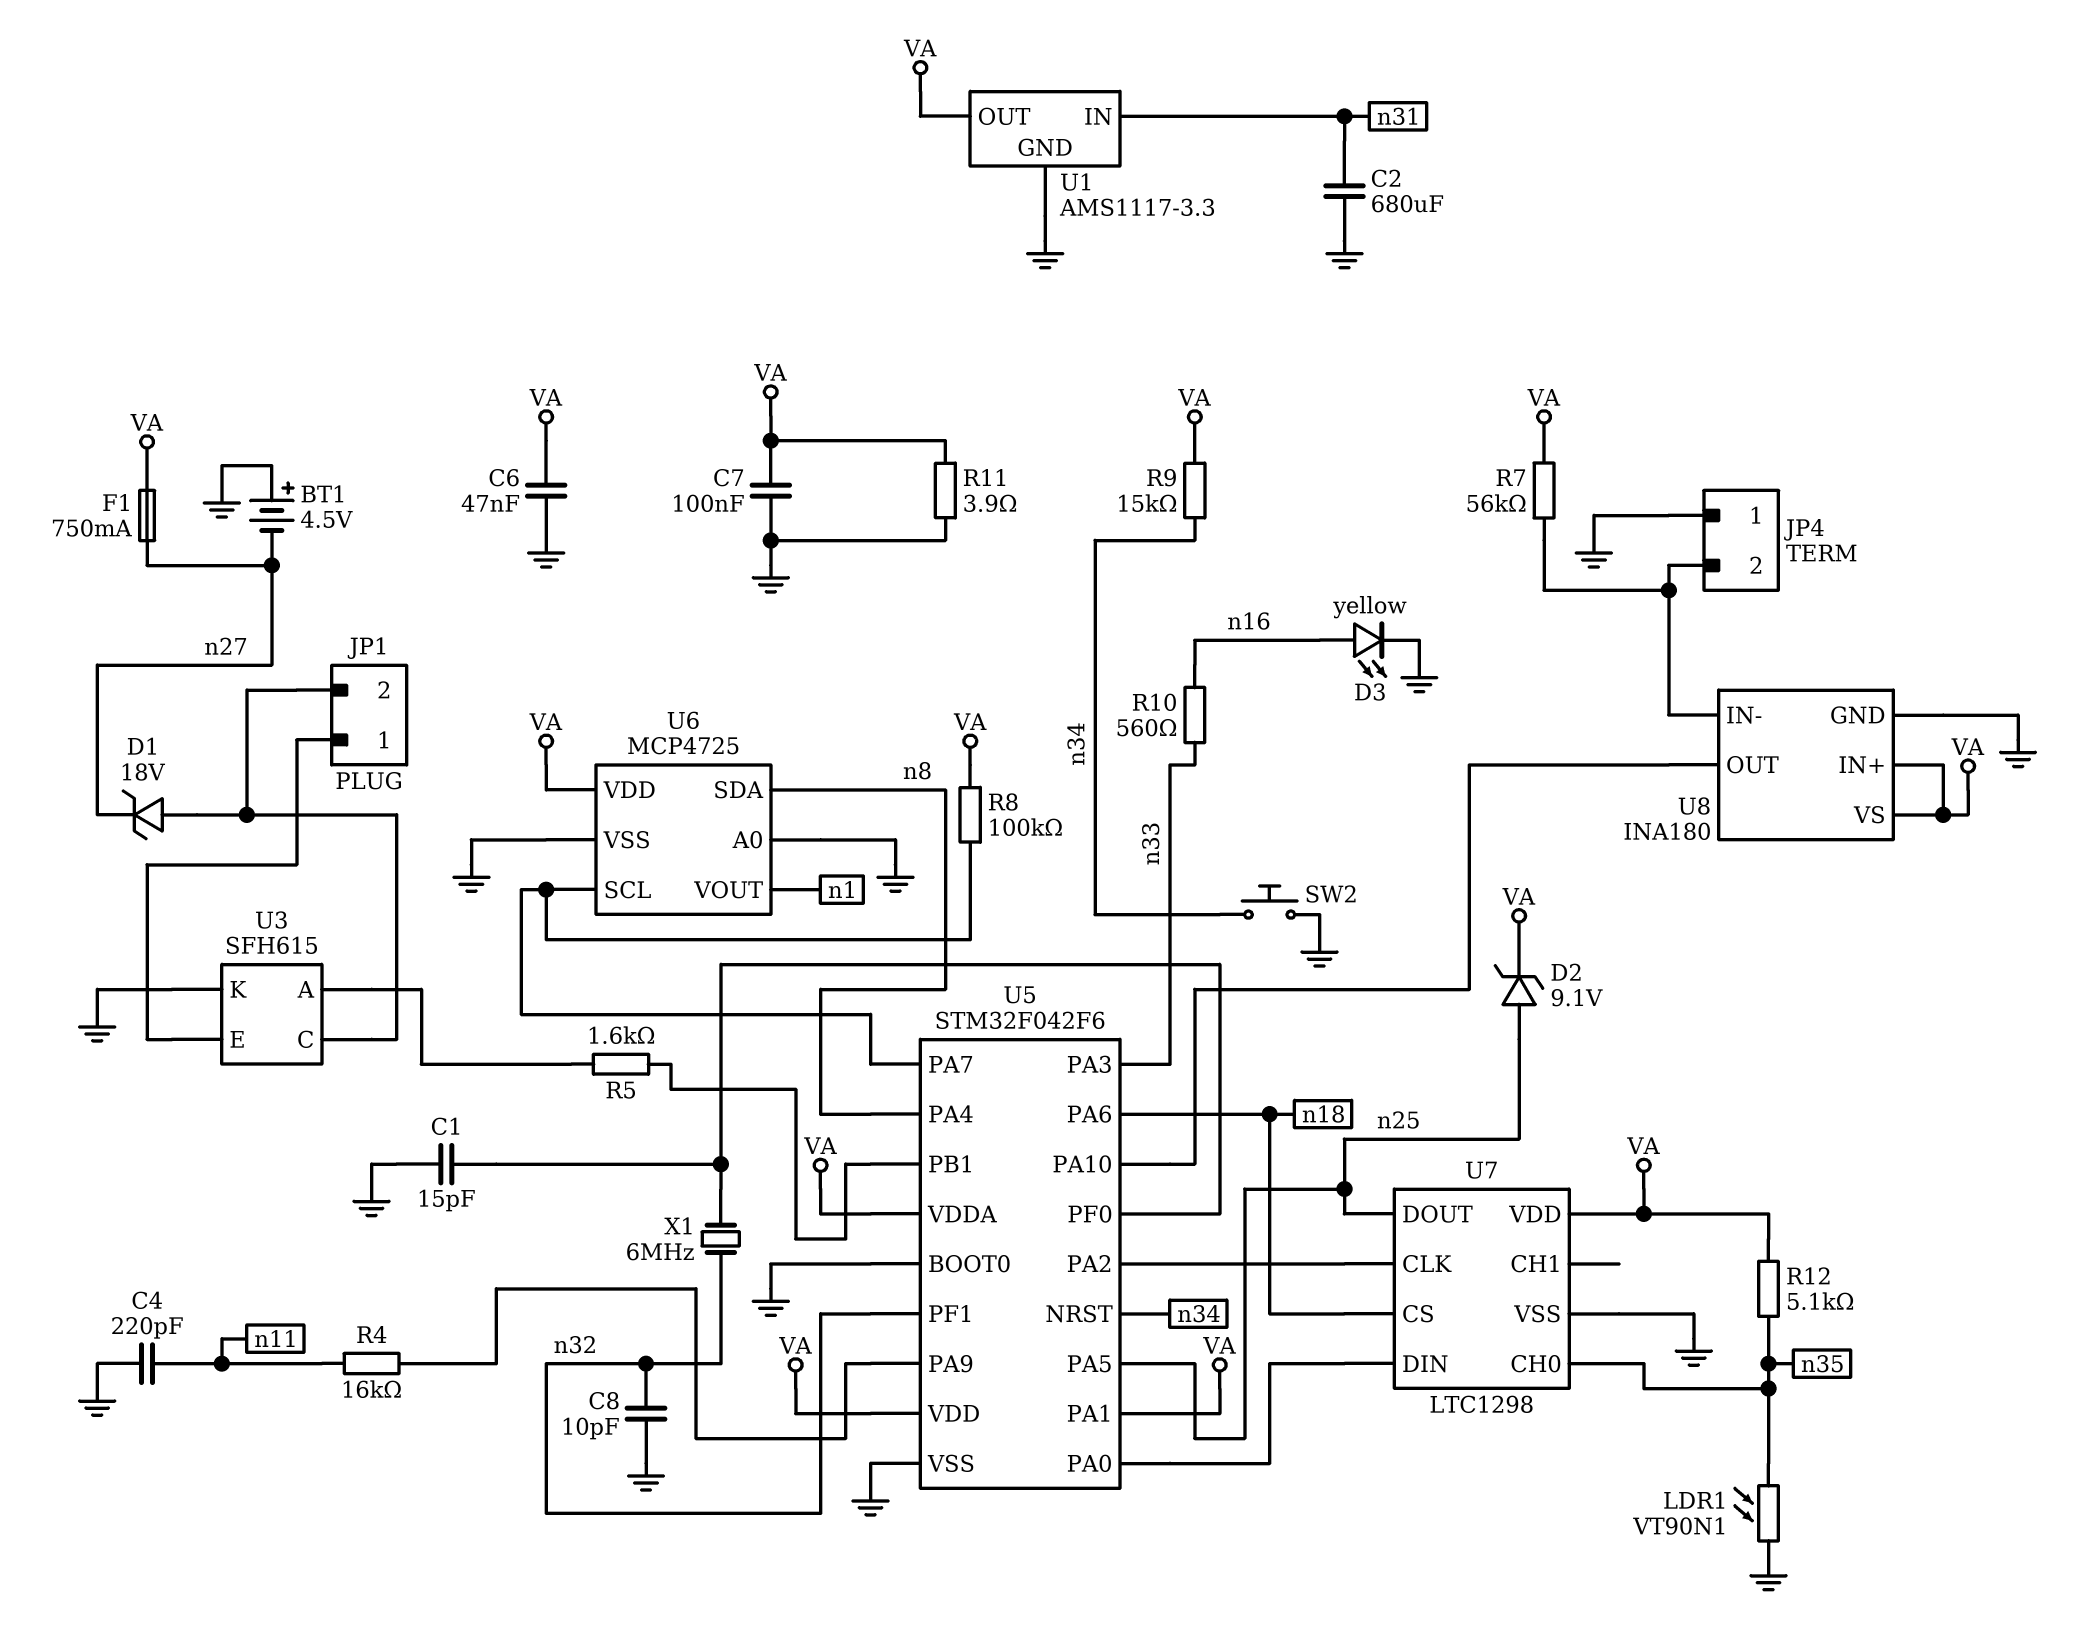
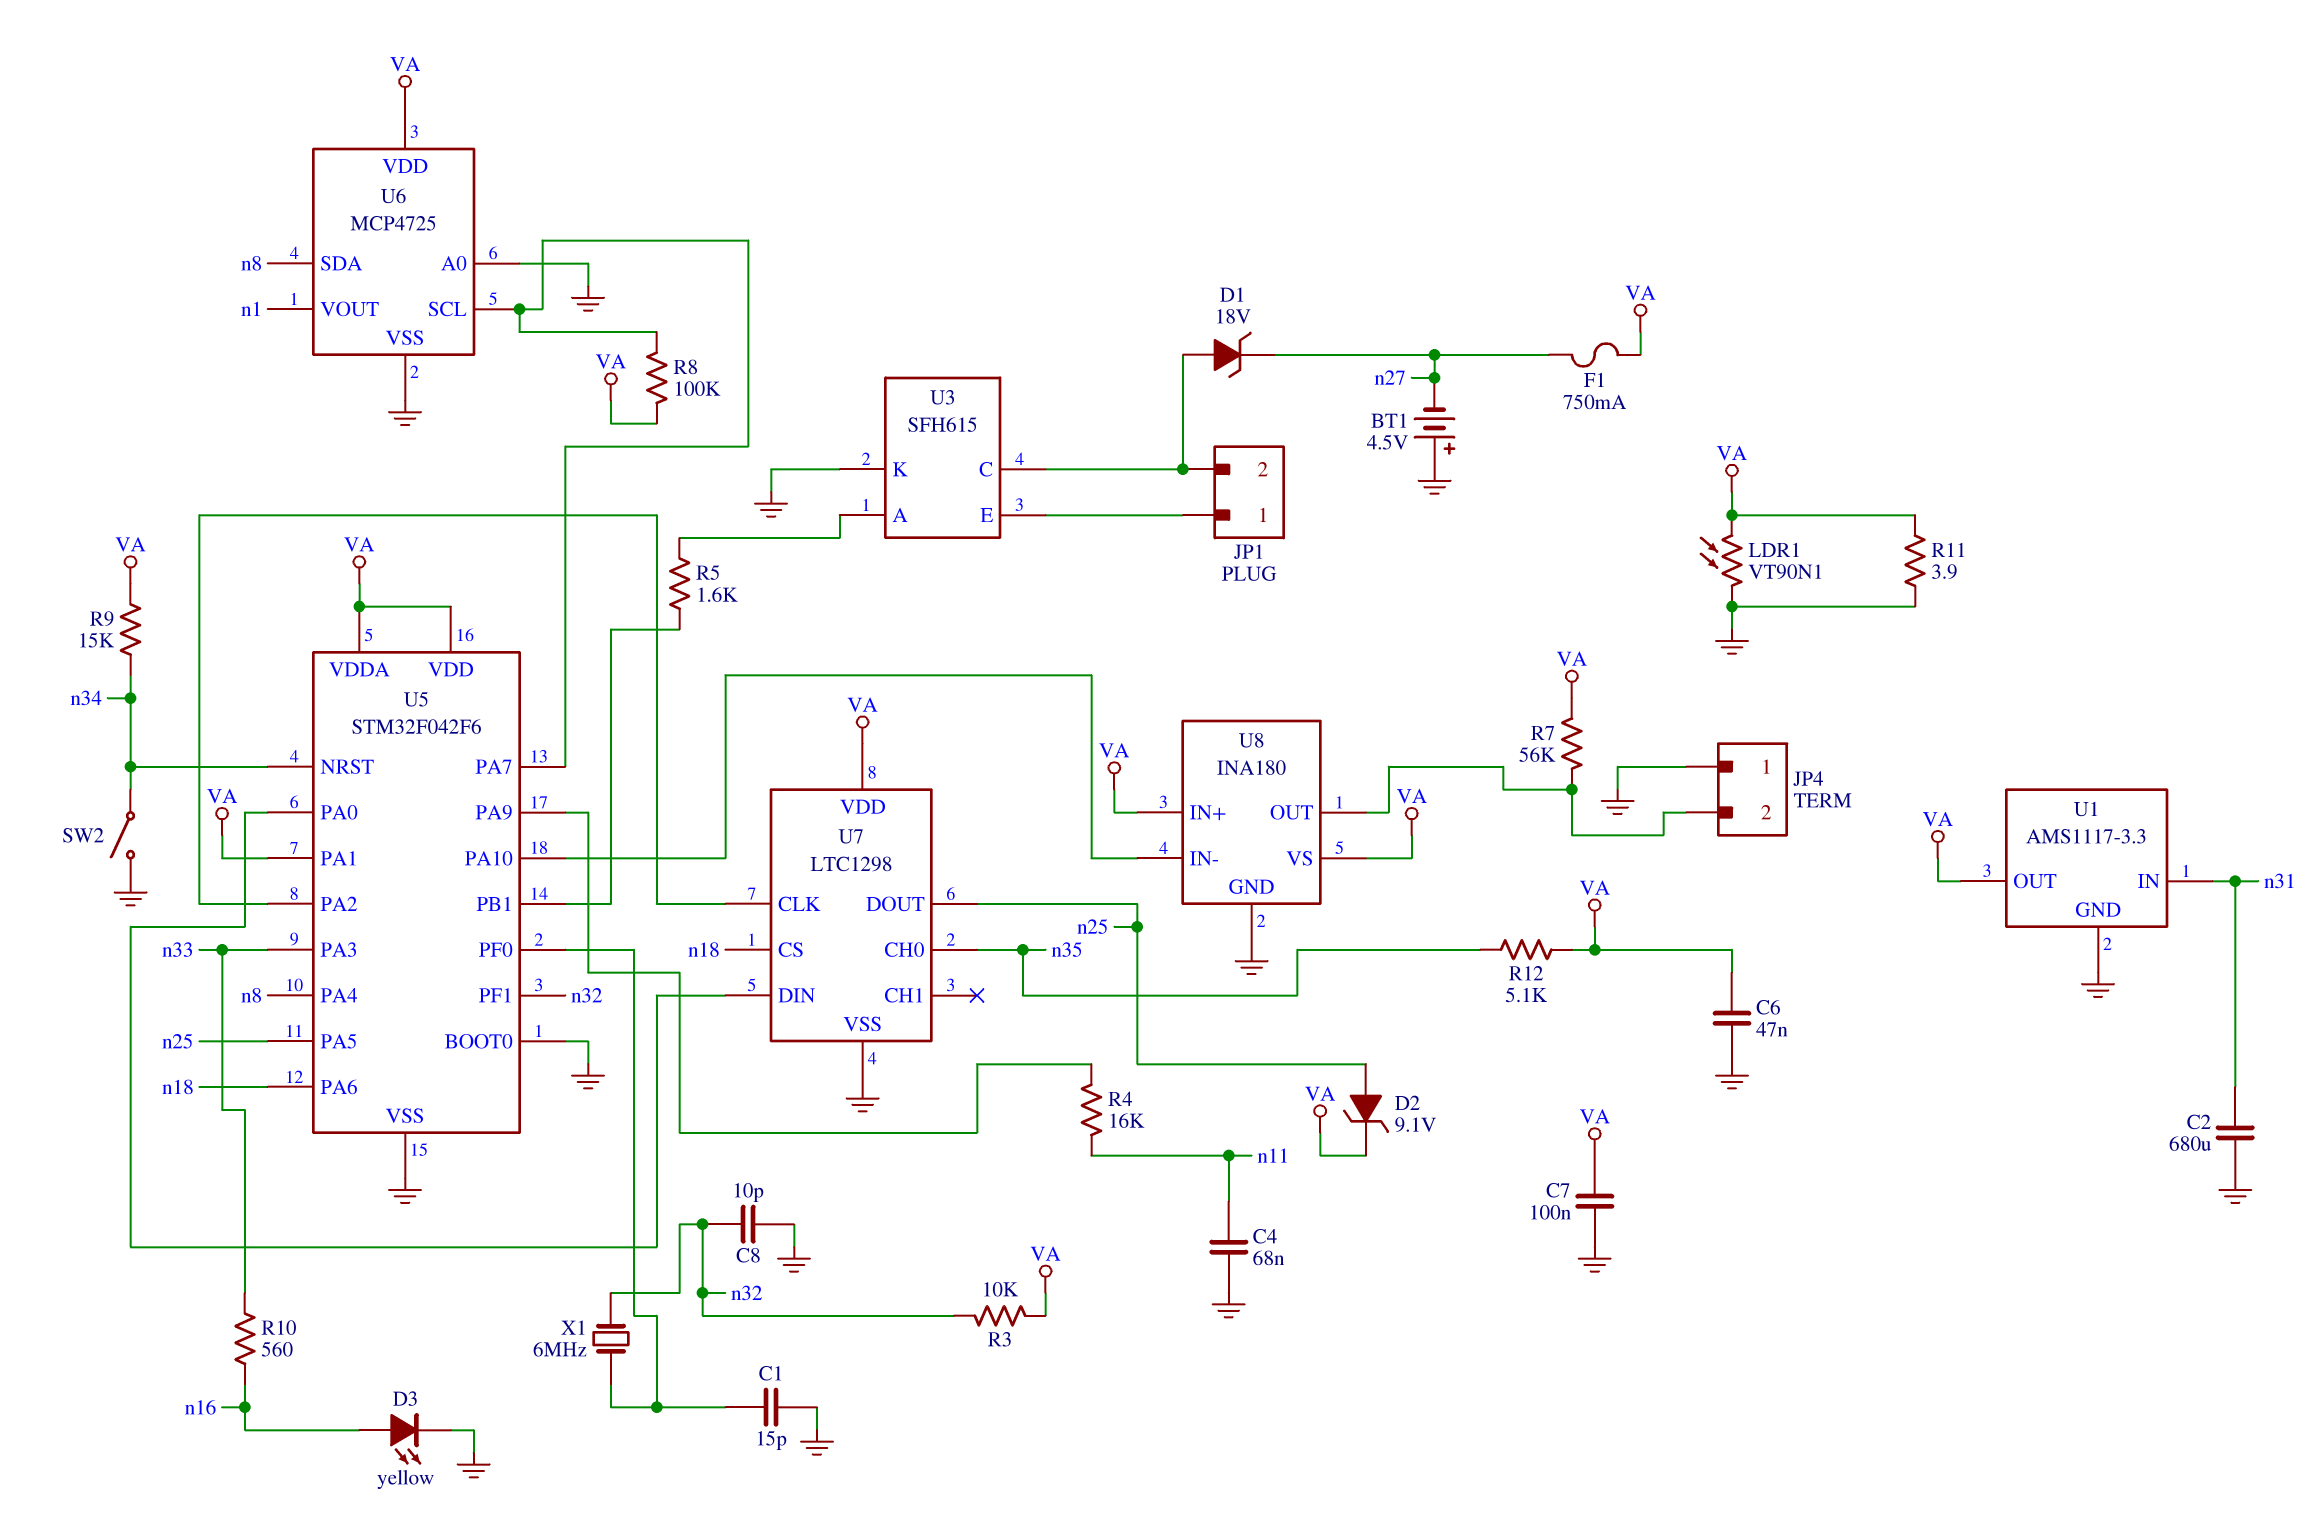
C4: 220pF (GND, n11) -> 68nF (GND, n11)
LDR1: VT90N1 (GND, n35) -> VT90N1 (GND, VA)
R3: none -> 10k (VA, n32)
SW2: button (GND, n34) -> switch (GND, n34)
U8 pin IN-: JP4/2 -> U5/PA10
U8 pin OUT: U5/PA10 -> JP4/2

